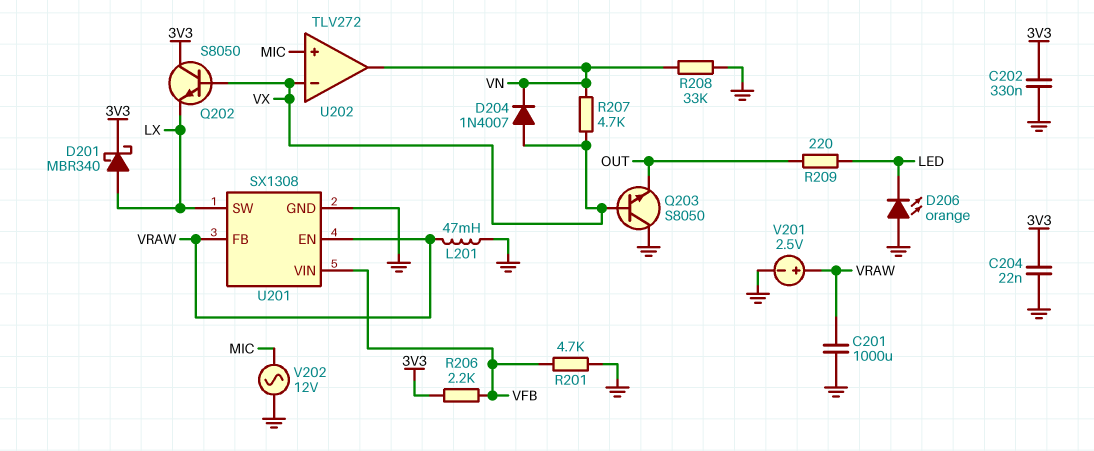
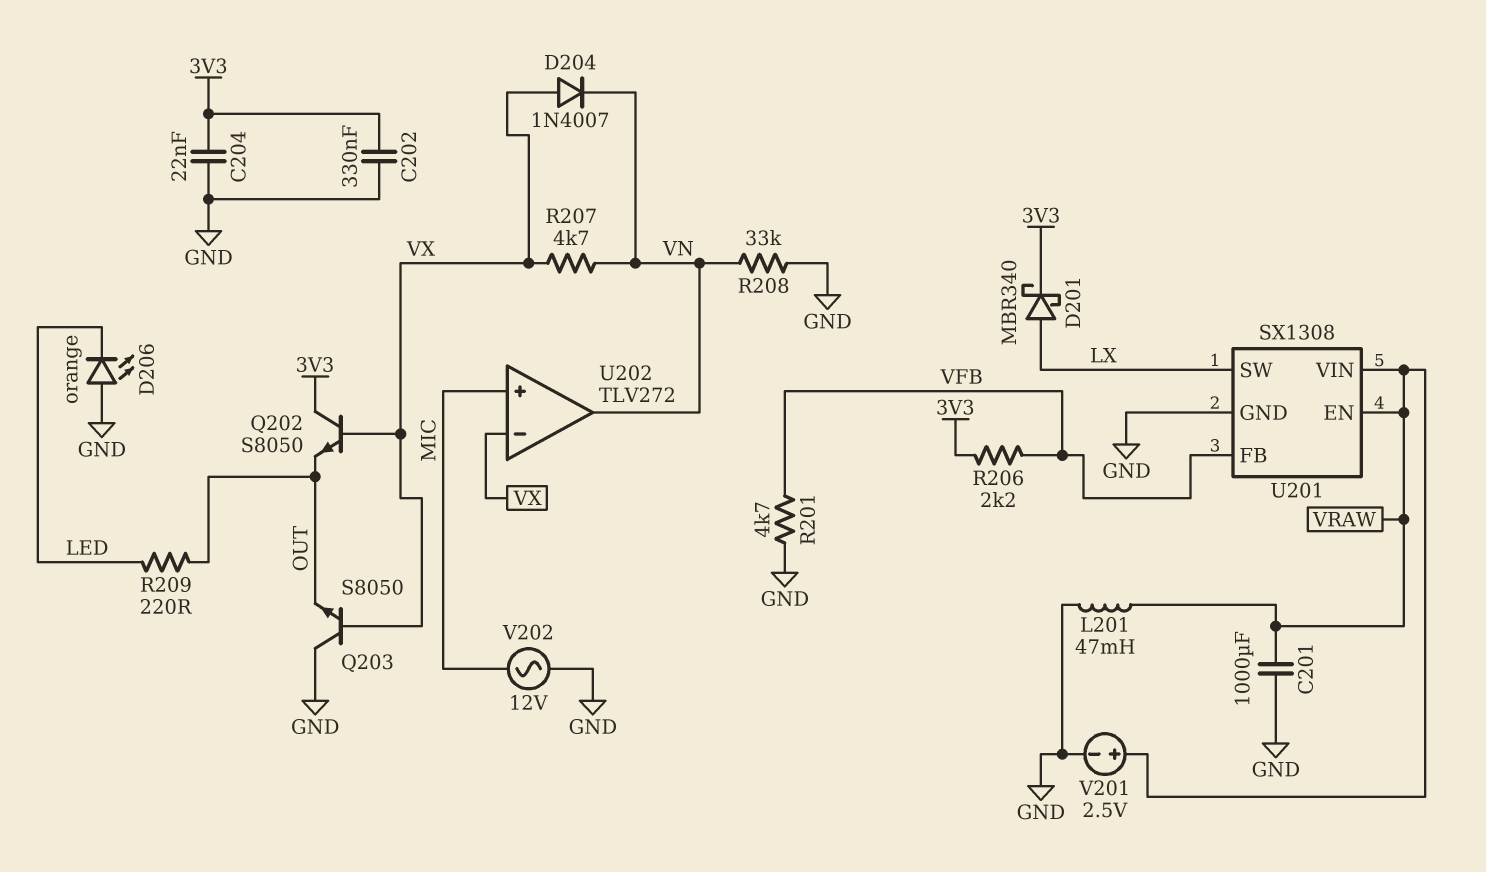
Q202: NPN S8050 (B VX, C 3V3, E LX) -> NPN S8050 (B VX, C 3V3, E OUT)
U201 pin FB: VRAW -> VFB
U201 pin VIN: VFB -> VRAW

